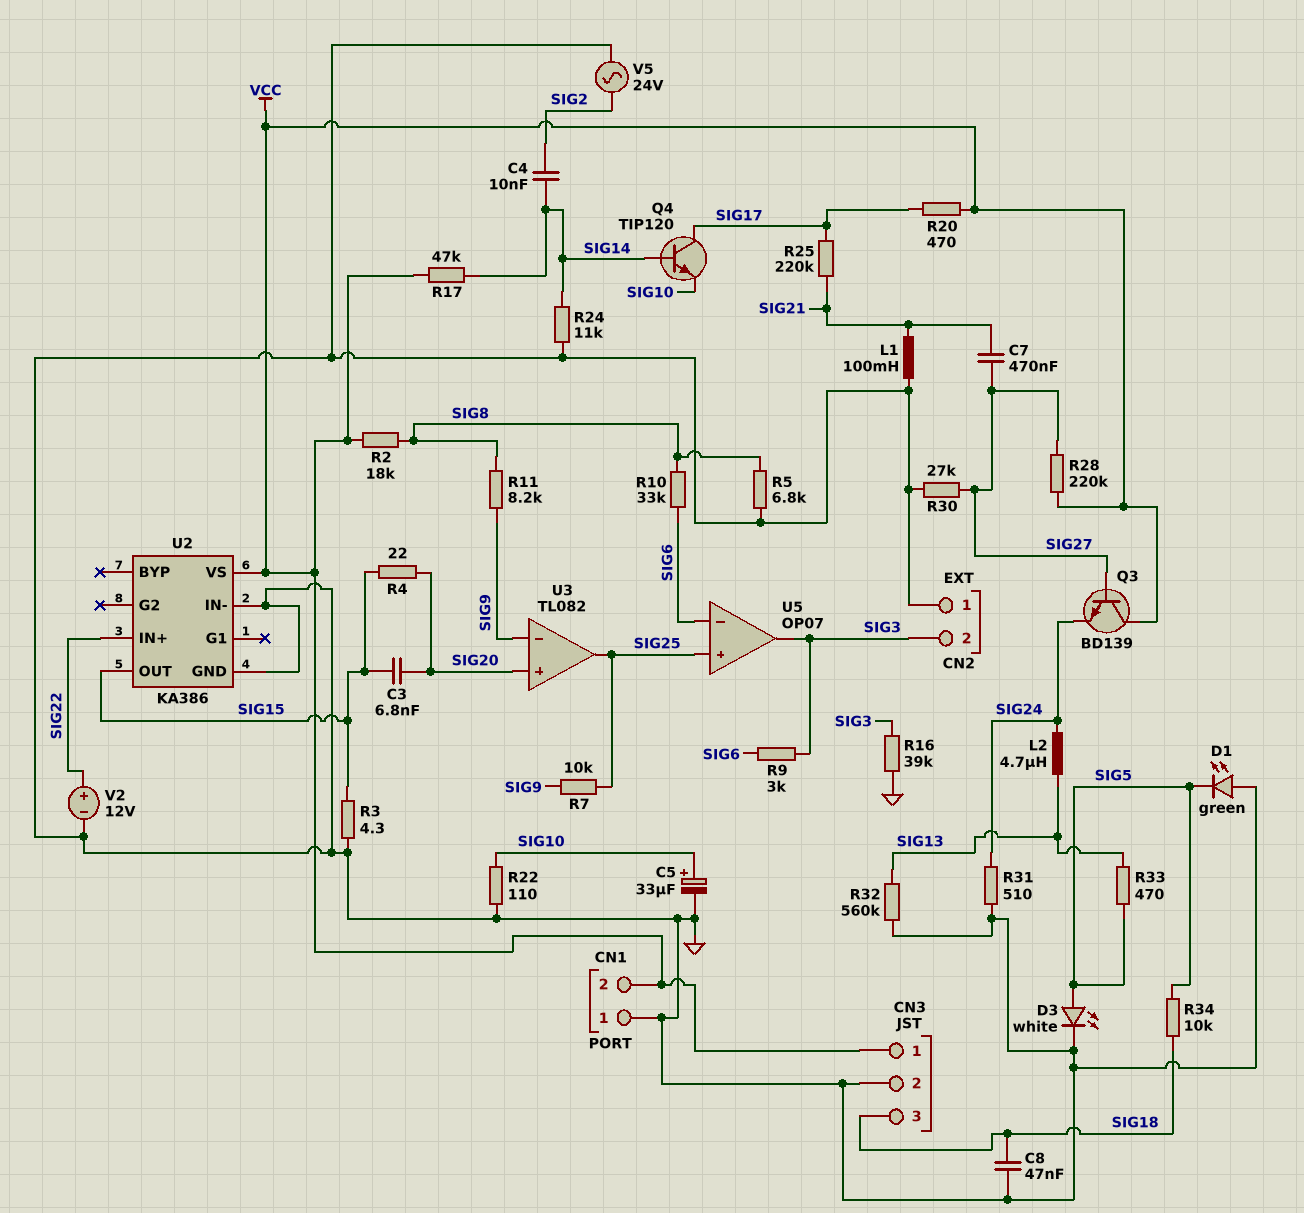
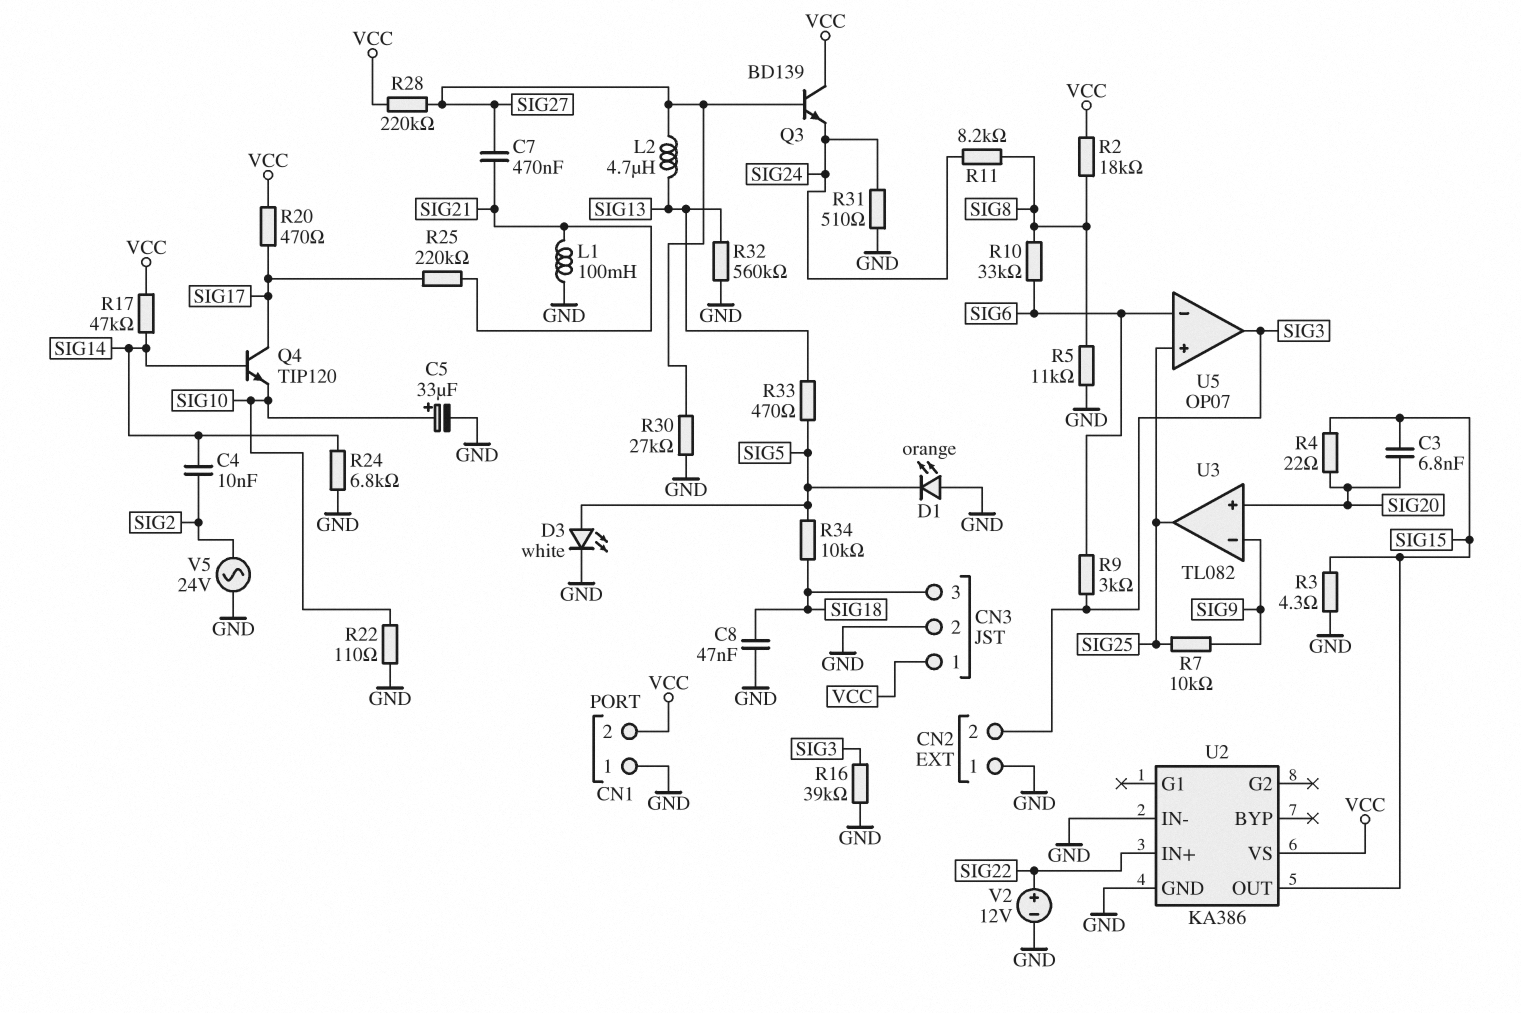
D1: LED green (A GND, K SIG5) -> LED orange (A GND, K SIG5)
L2: 4.7uH (SIG13, SIG24) -> 4.7uH (SIG13, SIG27)
R5: 6.8k (GND, SIG8) -> 11k (GND, SIG8)
R11: 8.2k (SIG8, SIG9) -> 8.2k (SIG8, SIG24)
R24: 11k (GND, SIG14) -> 6.8k (GND, SIG14)

